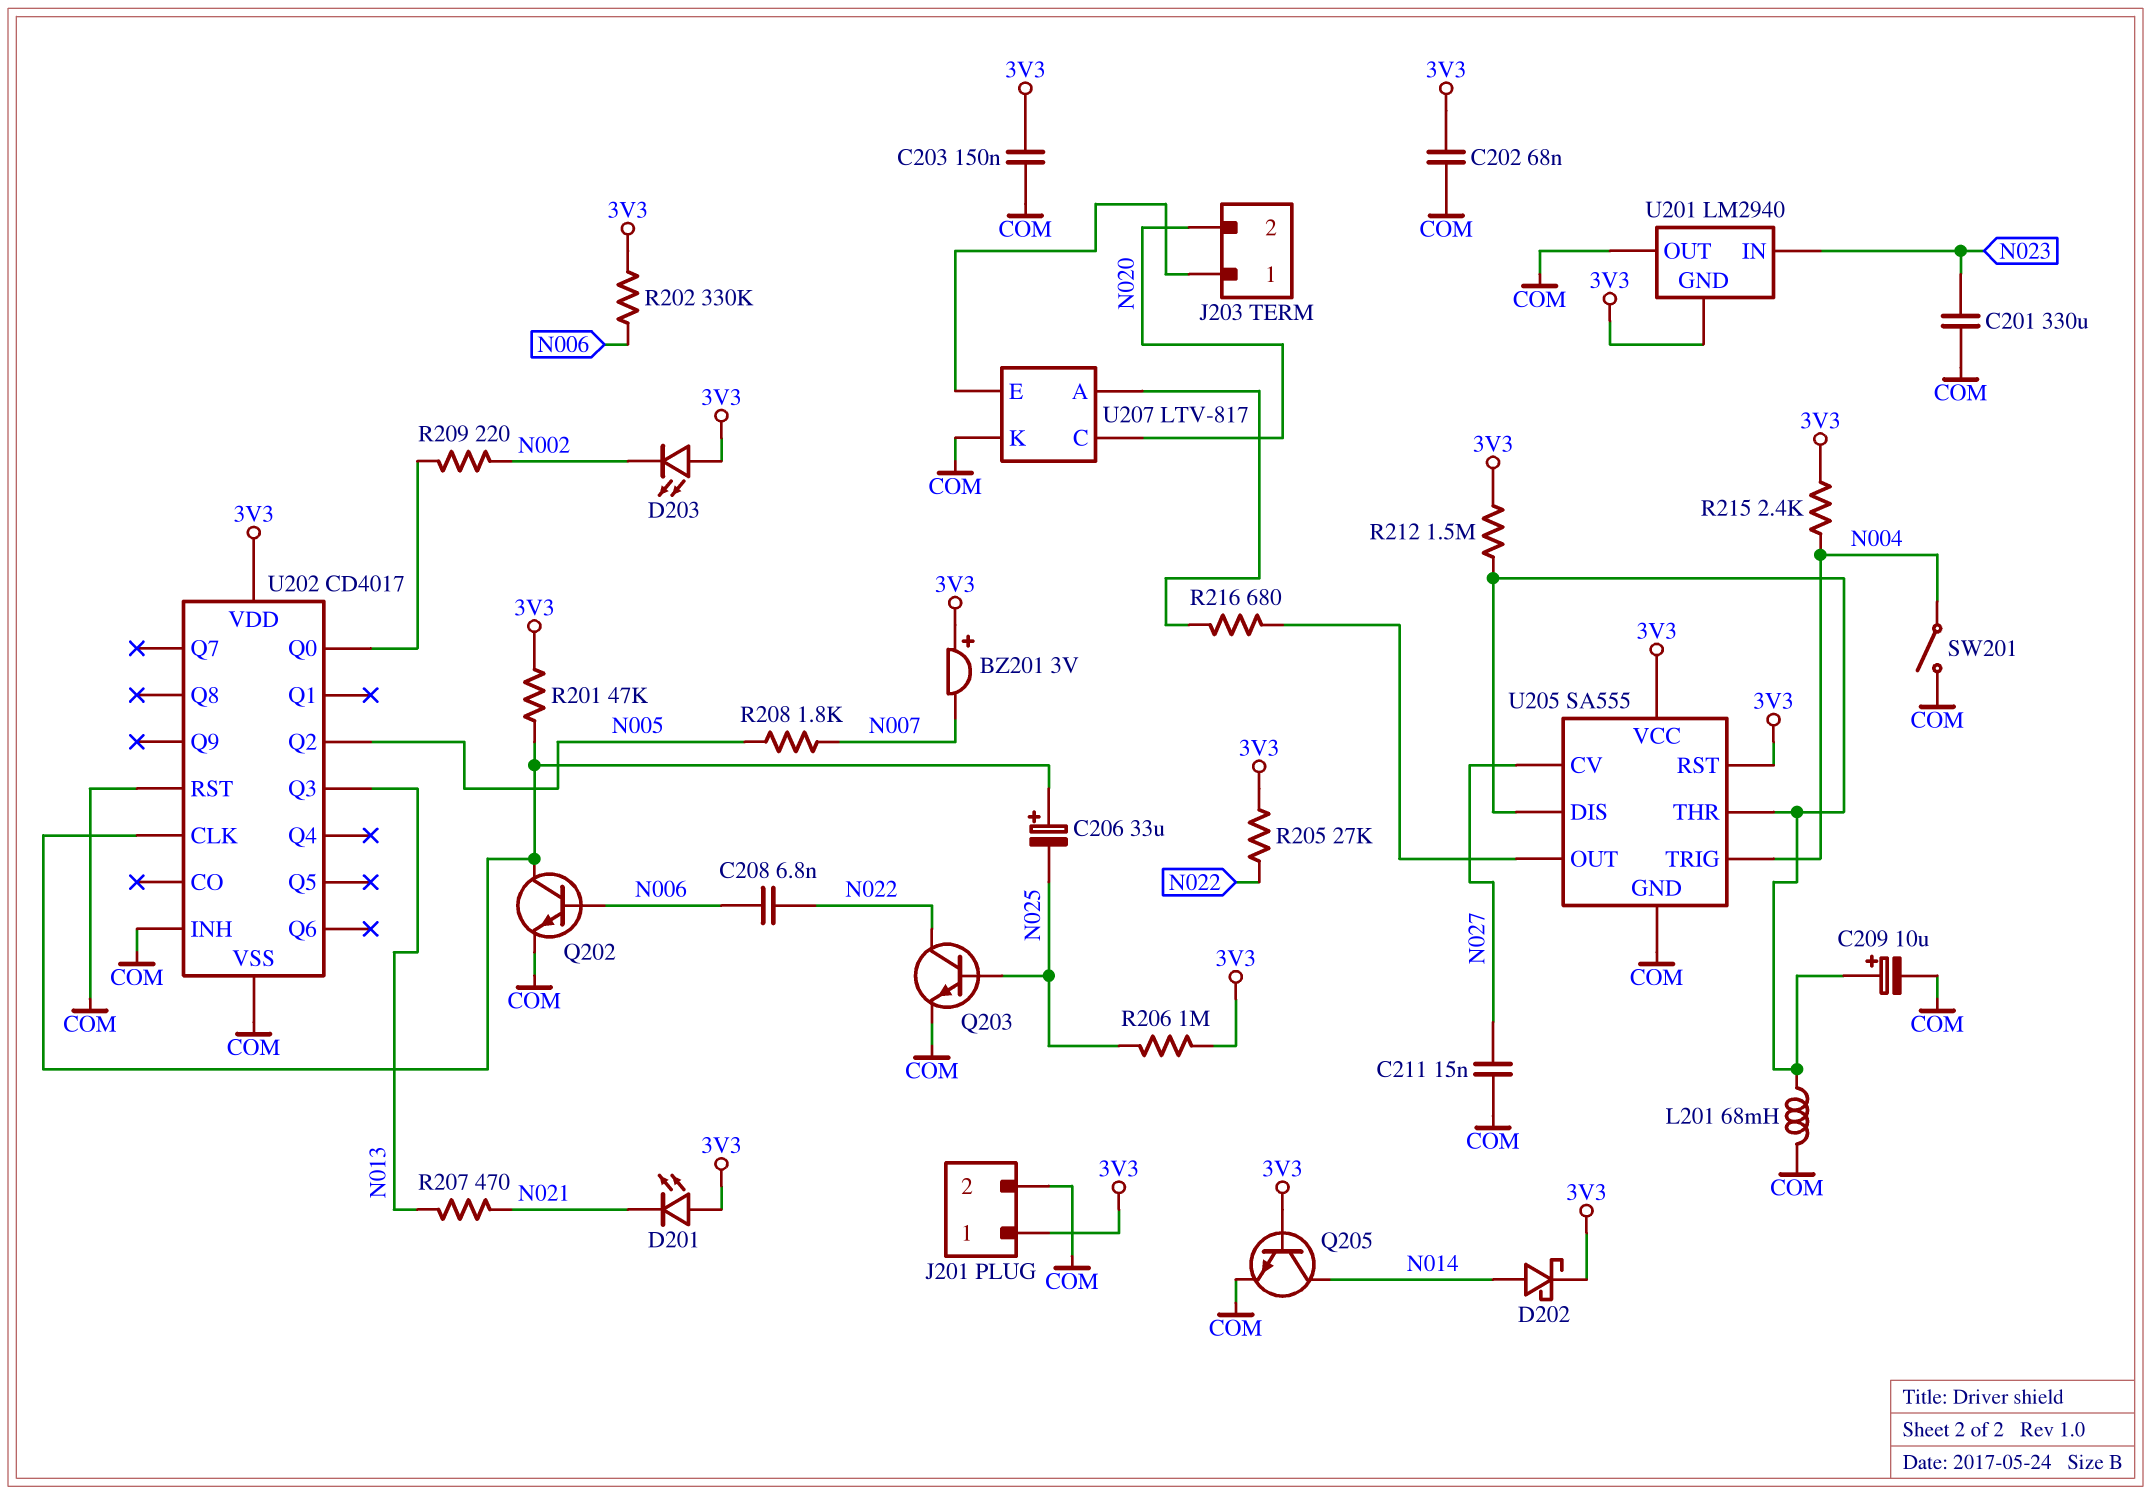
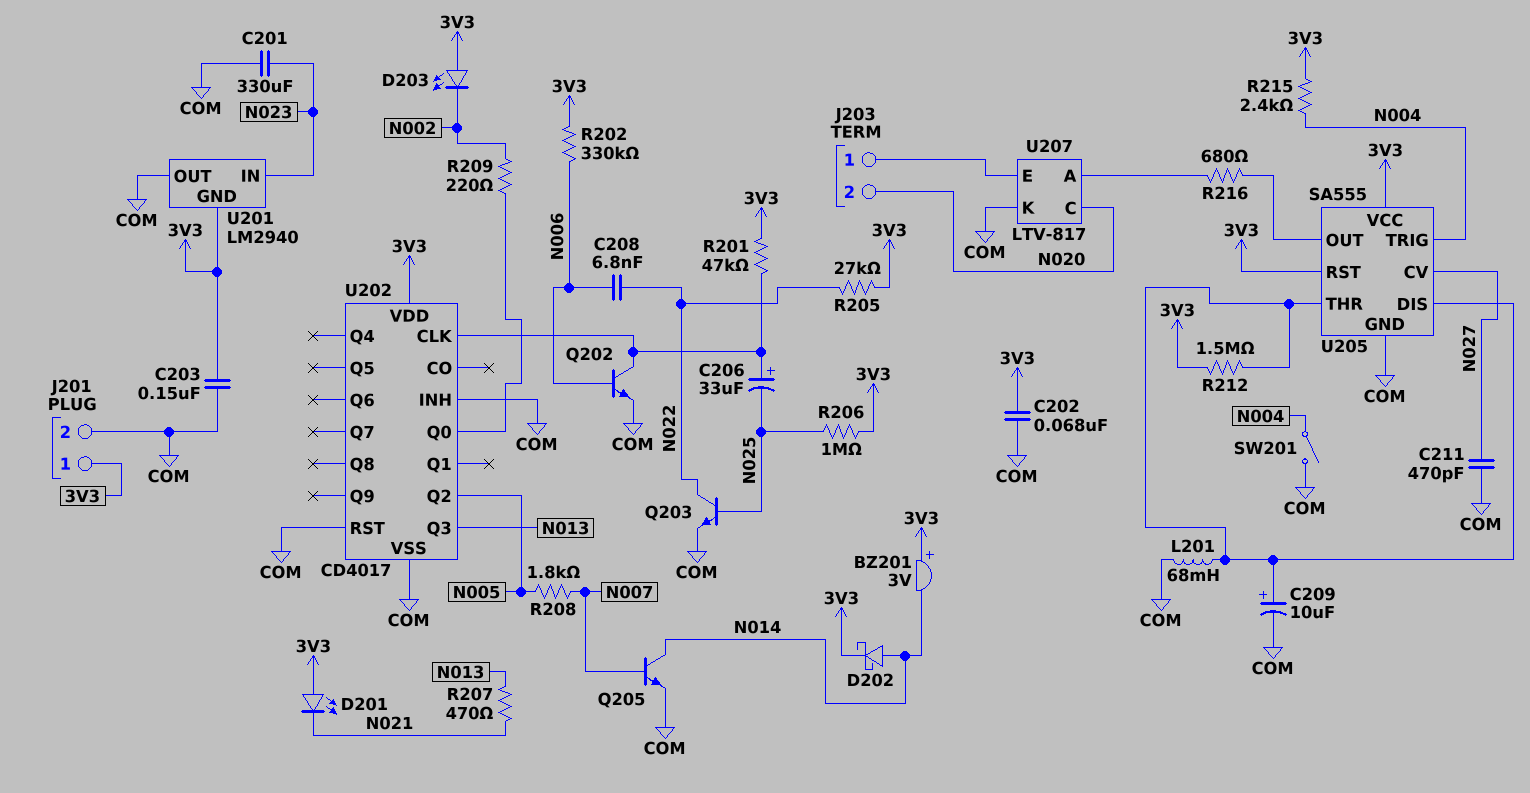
BZ201: buzzer 3V (plus 3V3, minus N007) -> buzzer 3V (plus 3V3, minus N014)
C211: 15nF (COM, N027) -> 470pF (COM, N027)
Q205: NPN (B 3V3, C N014, E COM) -> NPN (B N007, C N014, E COM)

